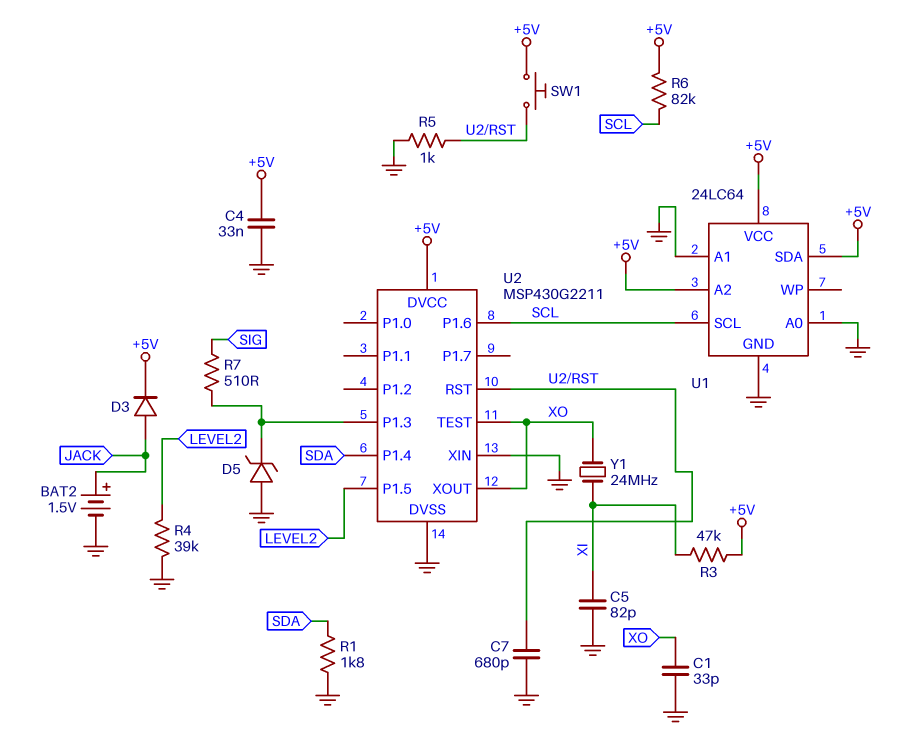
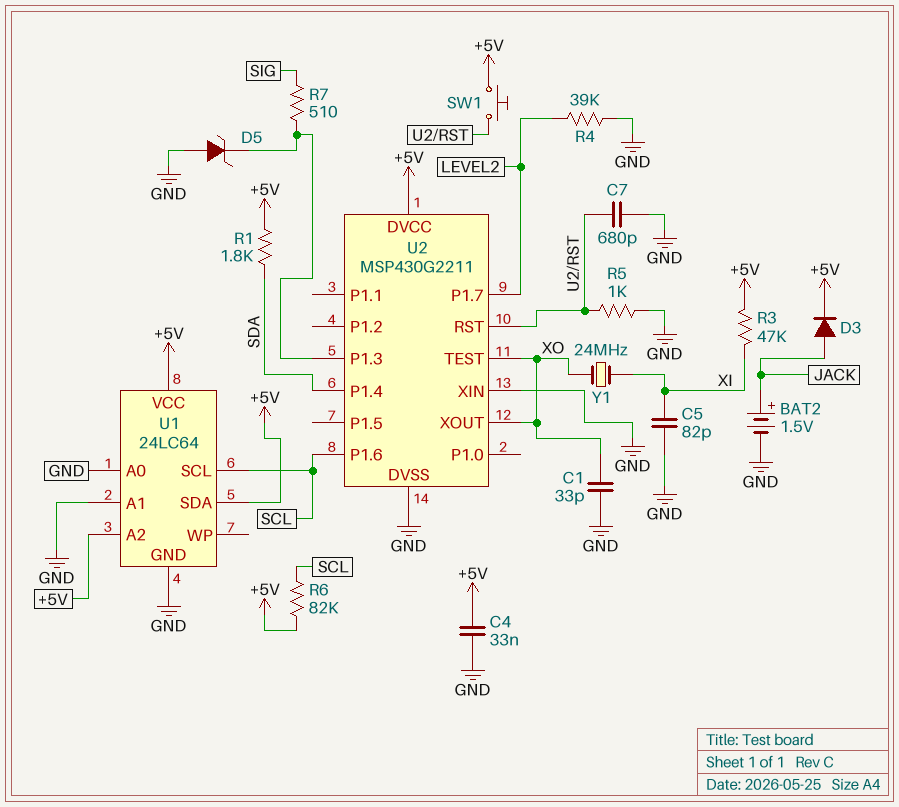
R1: 1.8k (GND, SDA) -> 1.8k (+5V, SDA)
U2 pin P1.5: LEVEL2 -> none
U2 pin P1.7: none -> LEVEL2

